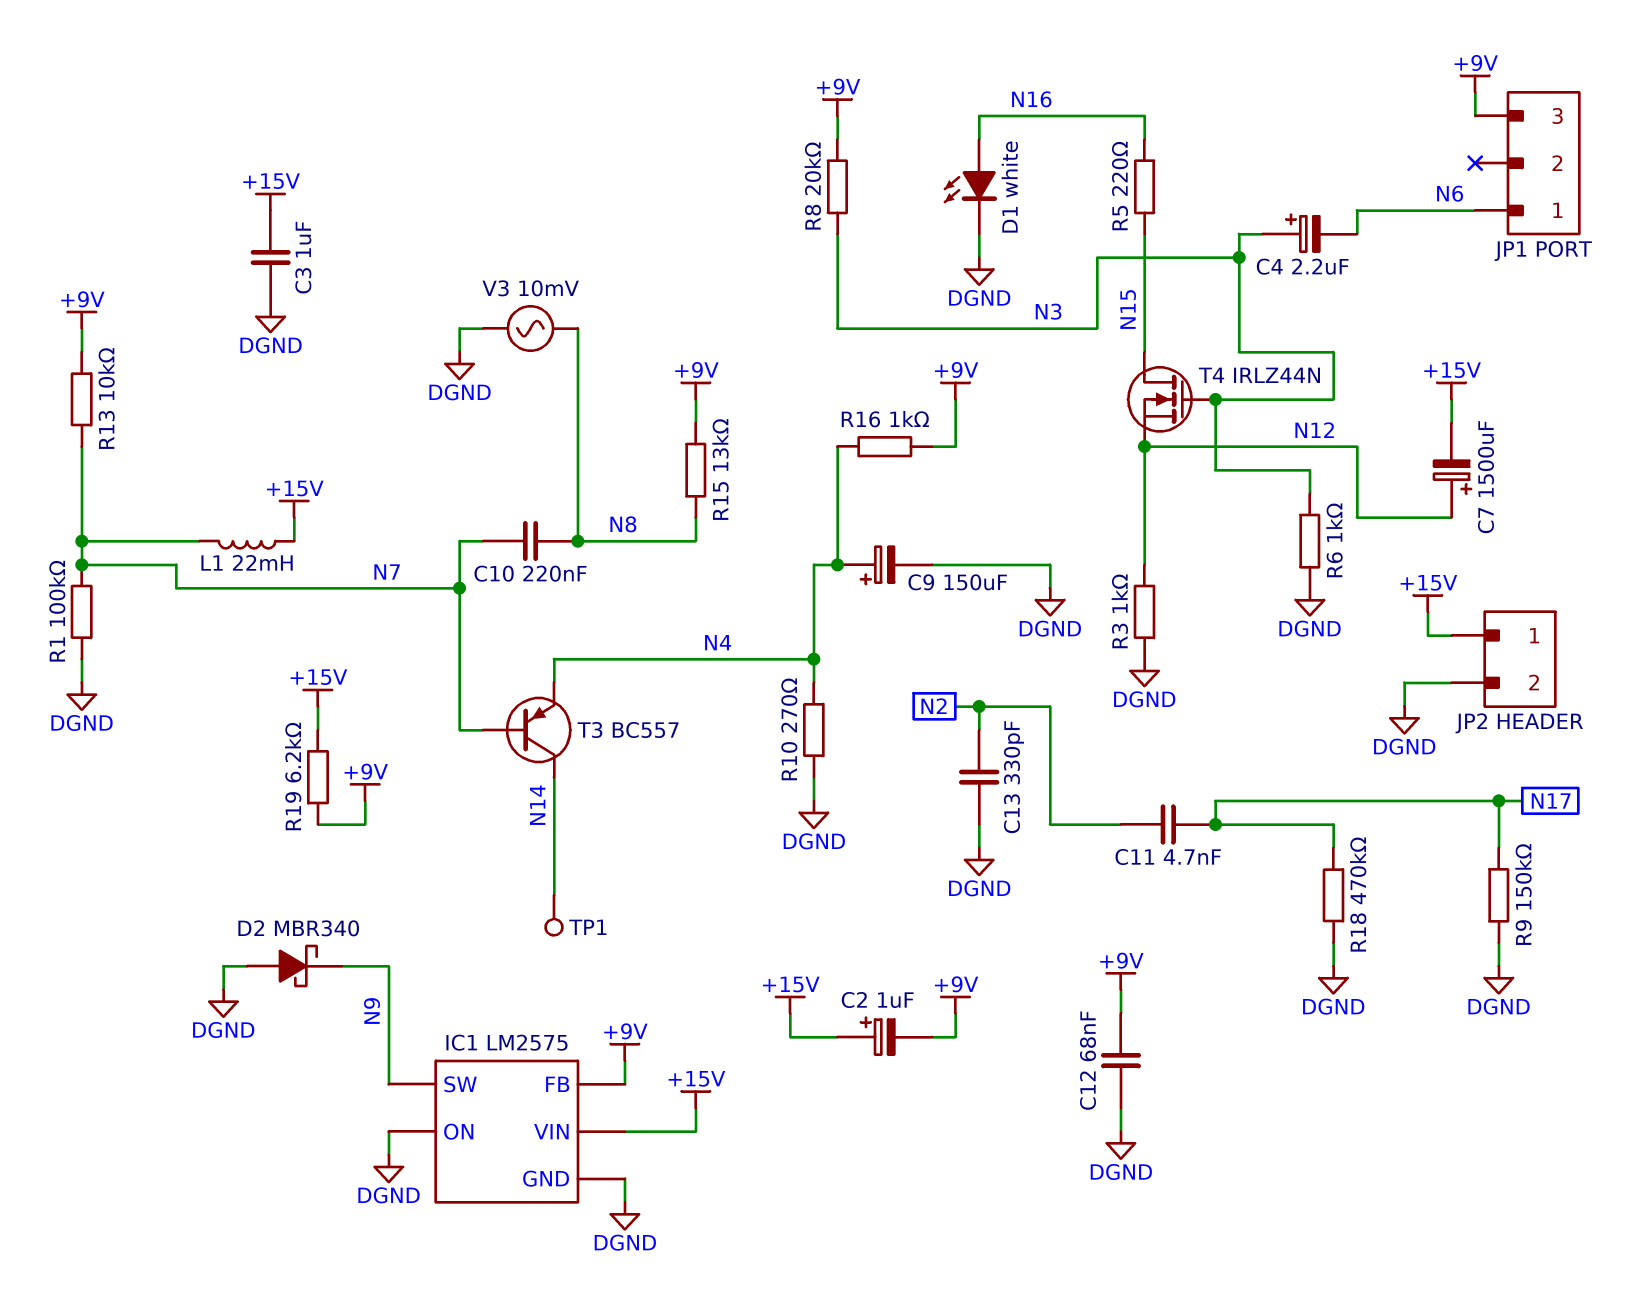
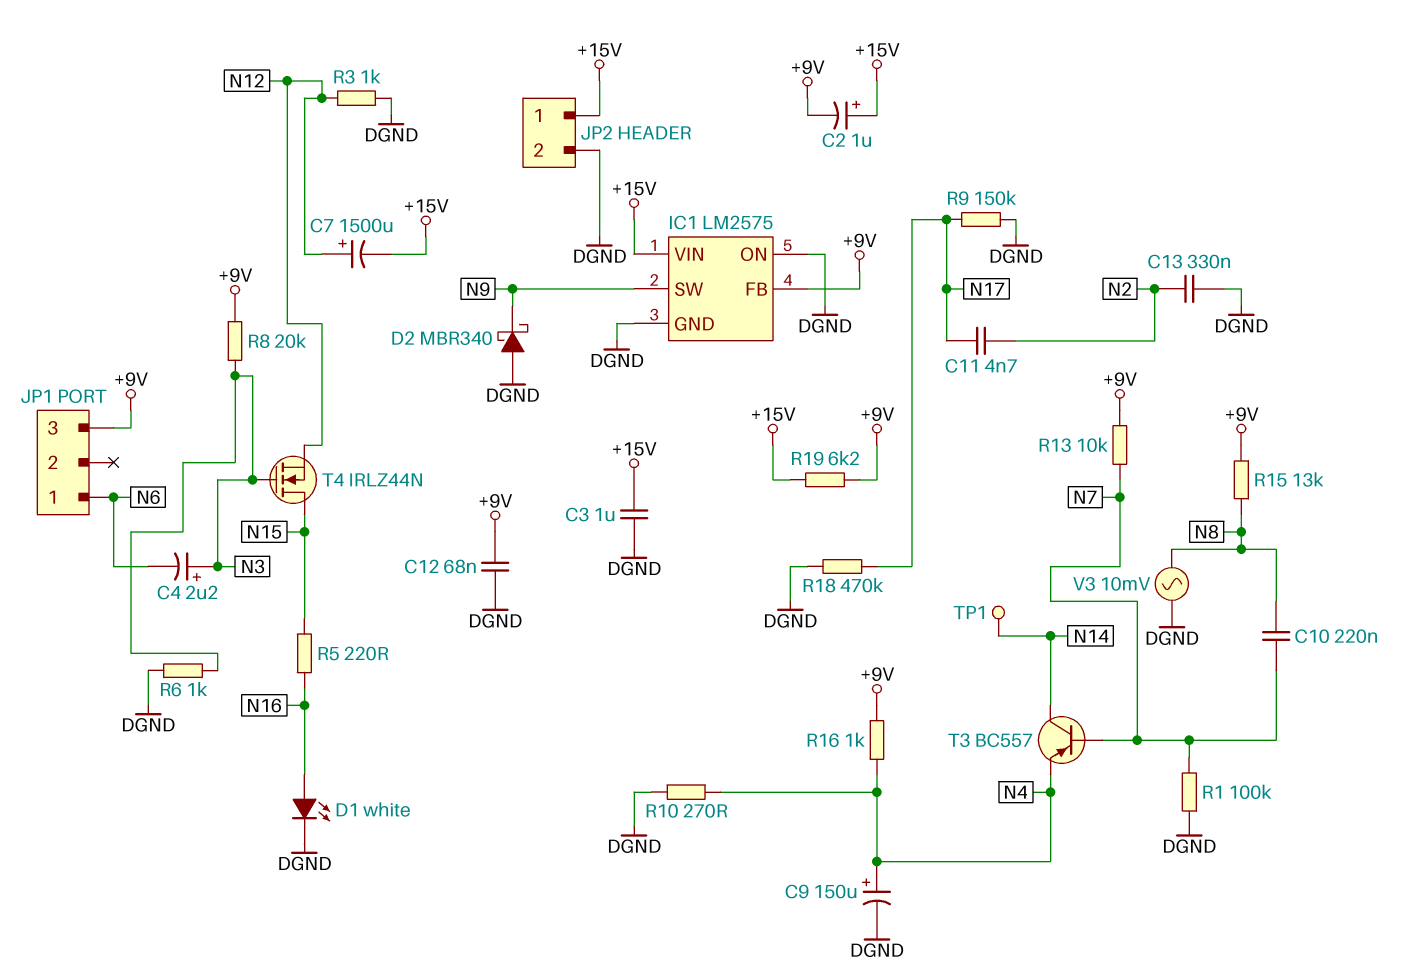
C13: 330pF (DGND, N2) -> 330nF (DGND, N2)
L1: 22mH (+15V, N7) -> none

